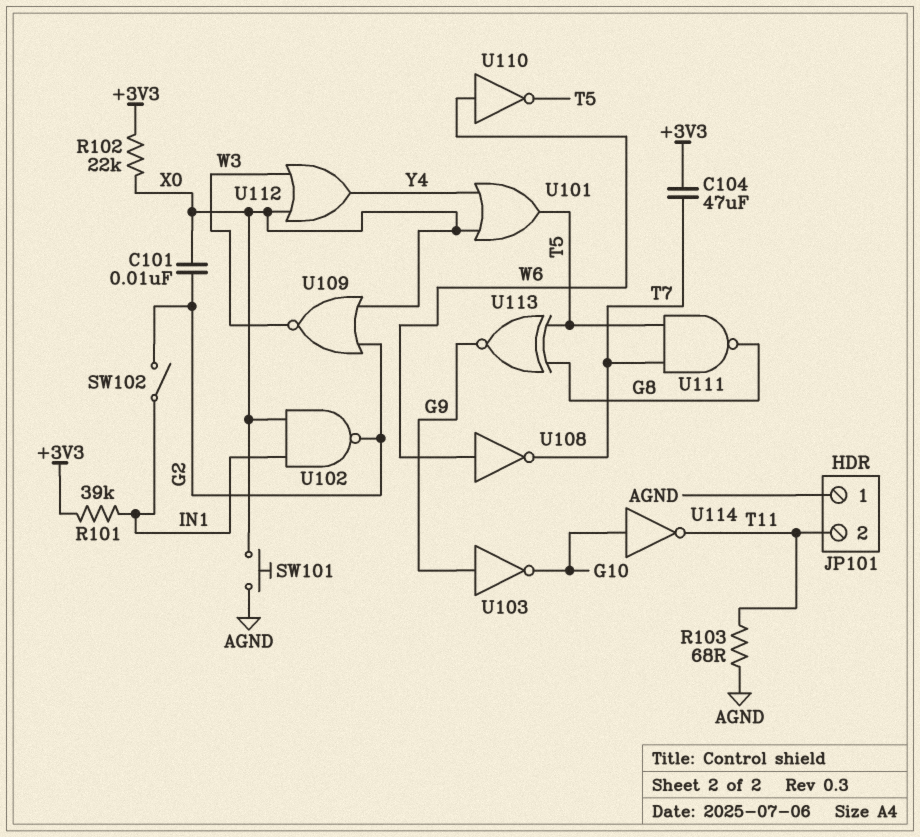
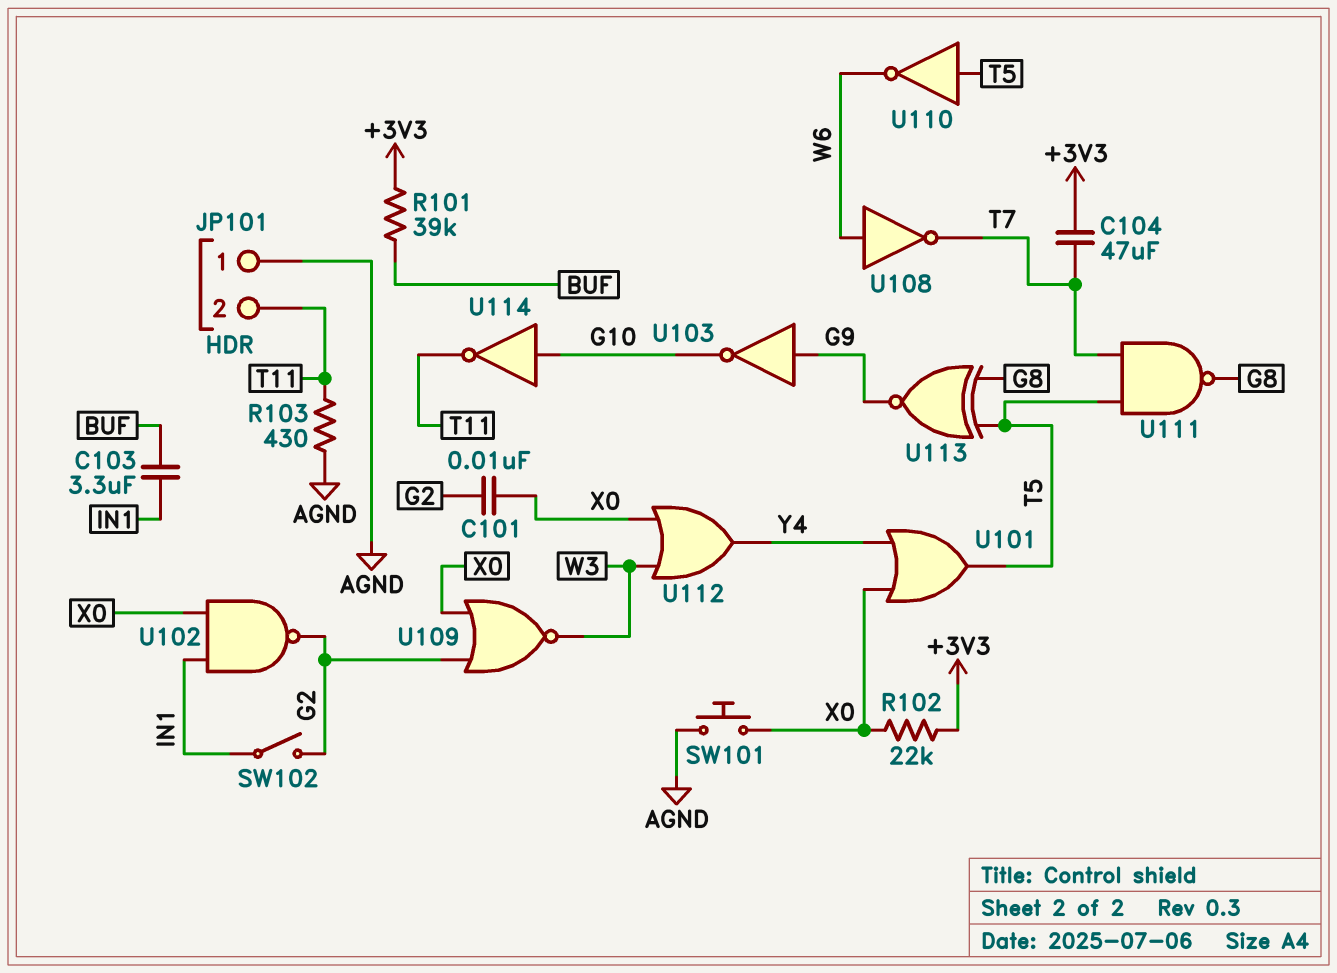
C103: none -> 3.3uF (BUF, IN1)
R101: 39k (+3V3, IN1) -> 39k (+3V3, BUF)
R103: 68 (AGND, T11) -> 430 (AGND, T11)
U110: NOT (in W6, out T5) -> NOT (in T5, out W6)

